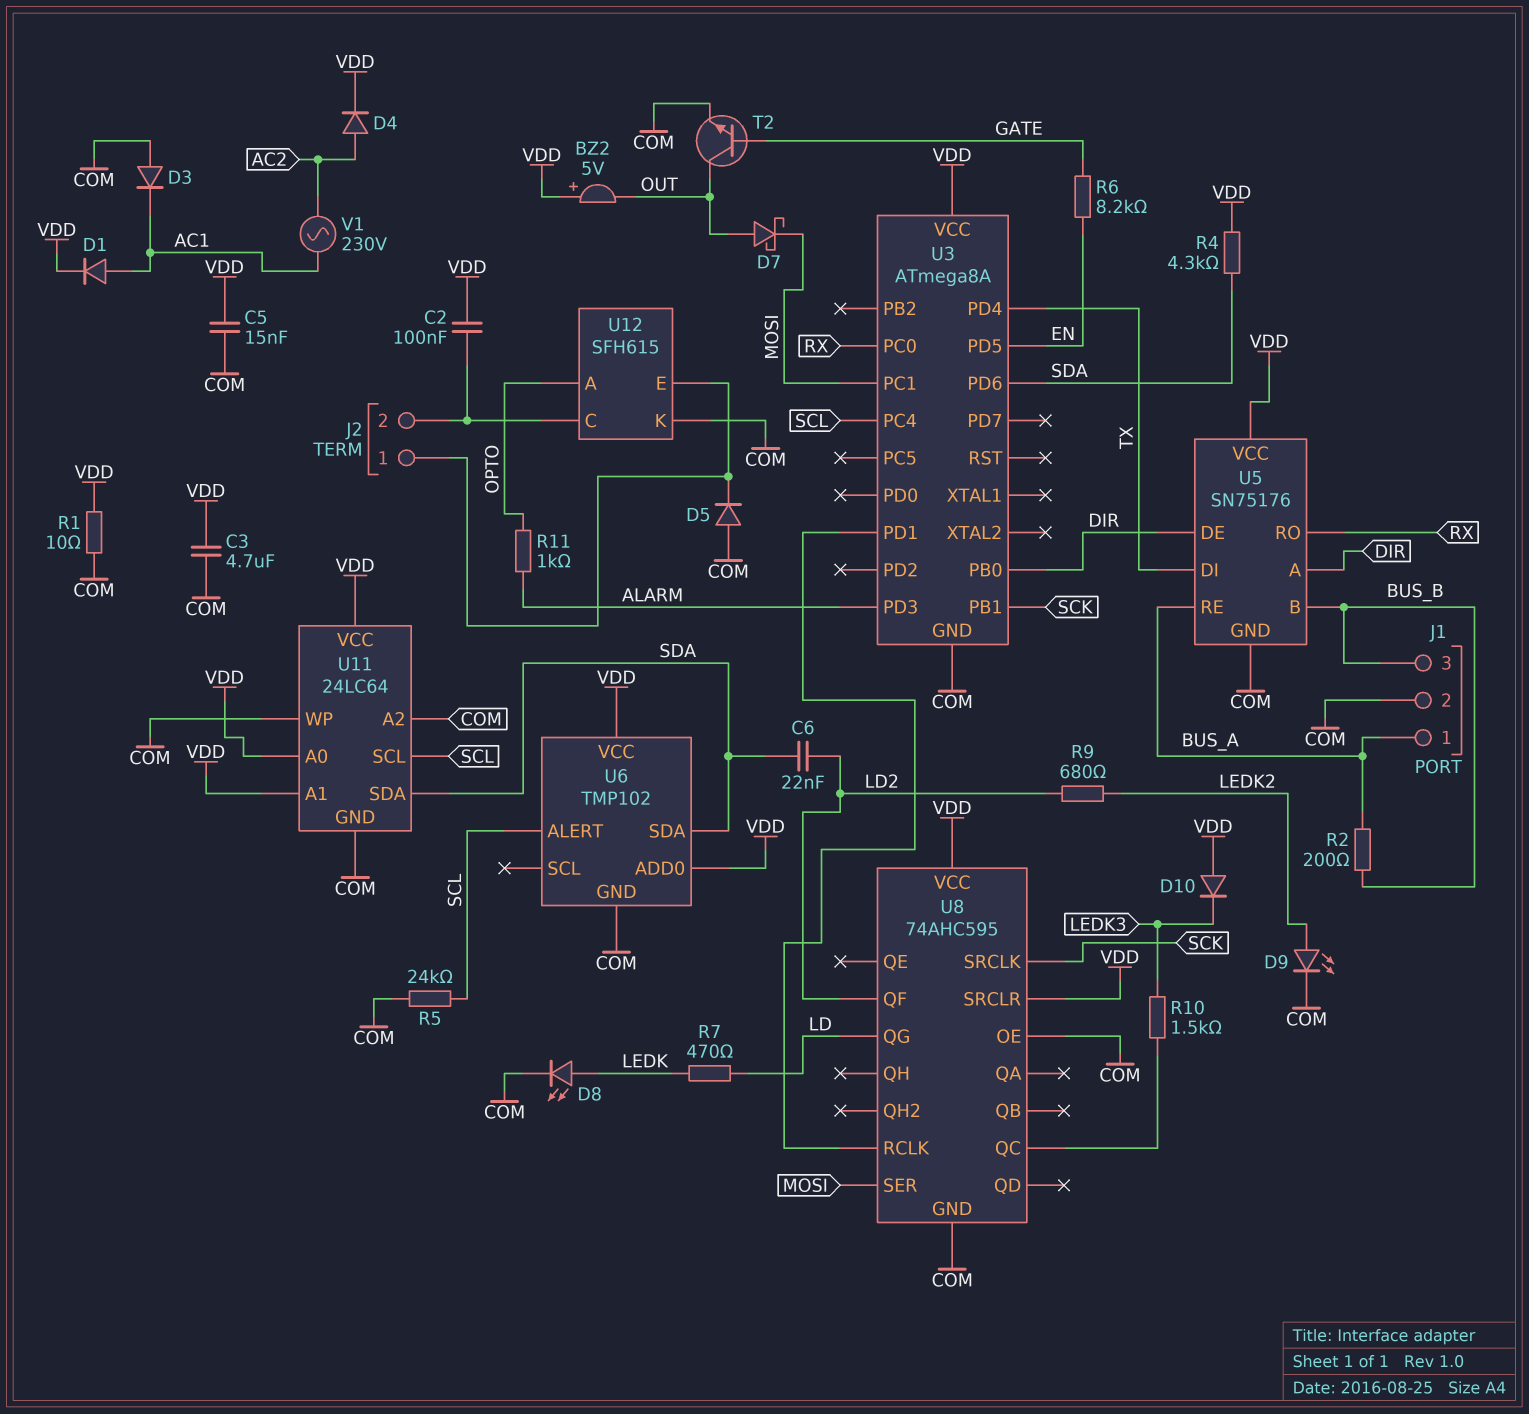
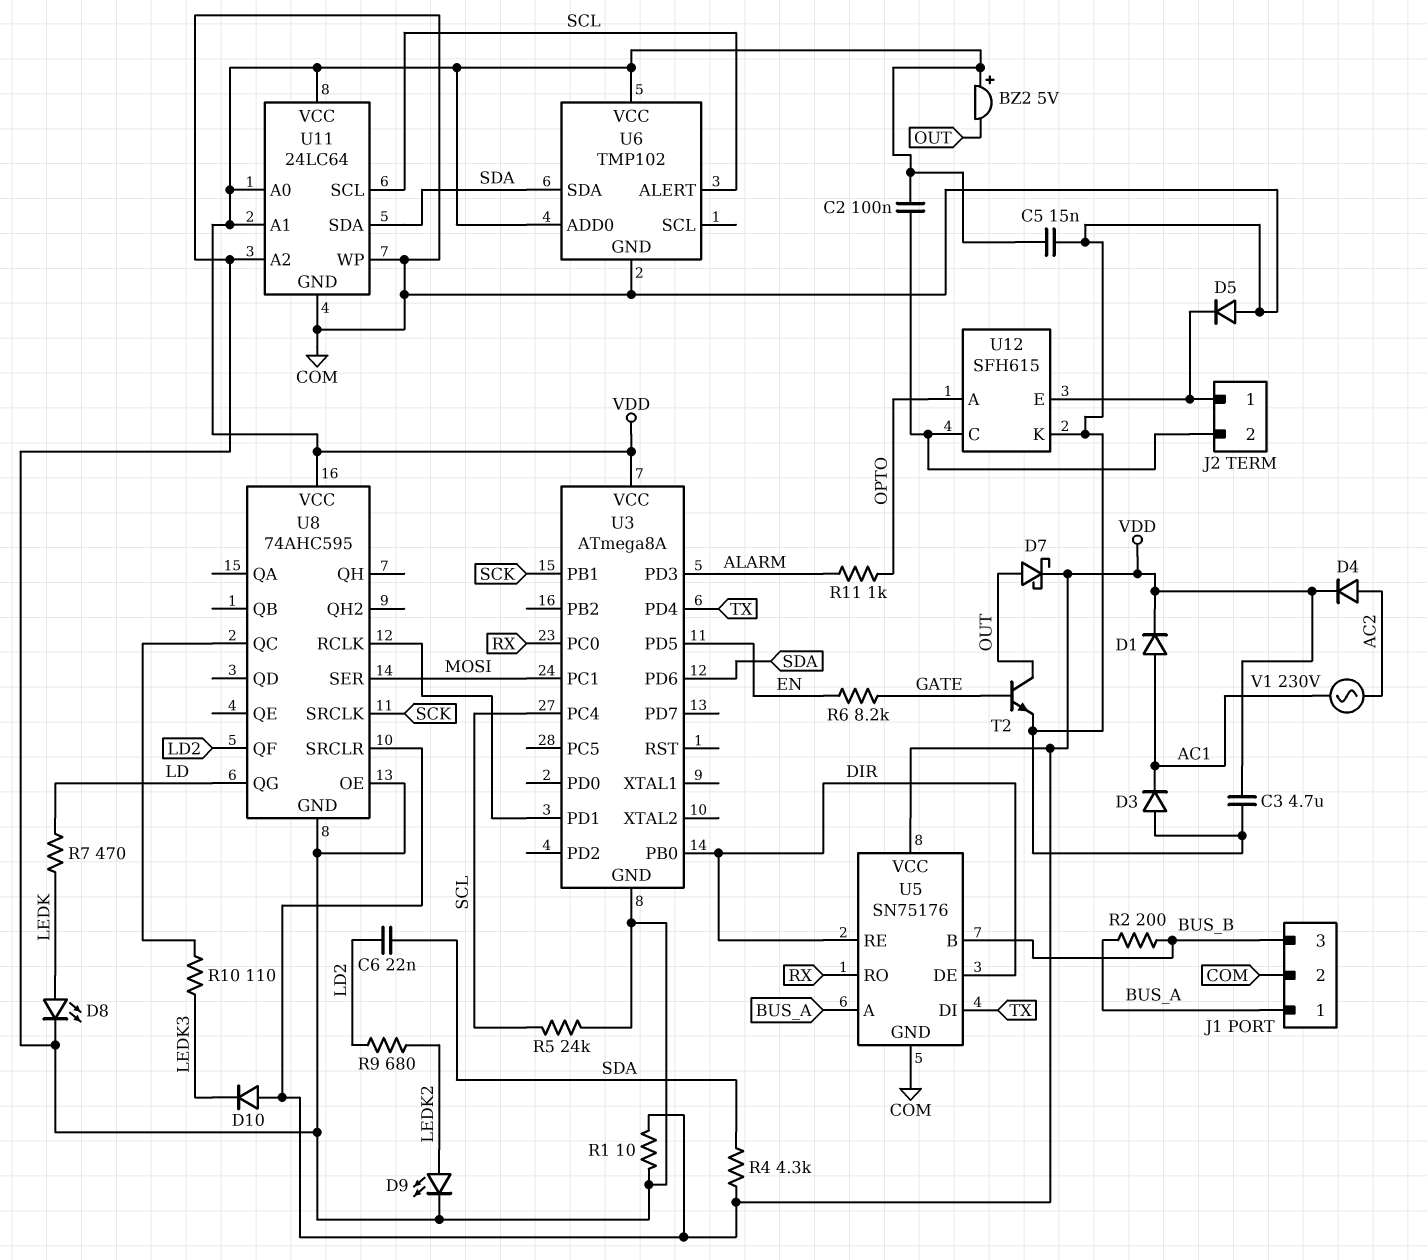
D7: schottky (A OUT, K MOSI) -> schottky (A OUT, K VDD)
R10: 1.5k (LEDK3, U8/QC) -> 110 (LEDK3, U8/QC)
U5 pin A: DIR -> BUS_A
U5 pin RE: BUS_A -> DIR

